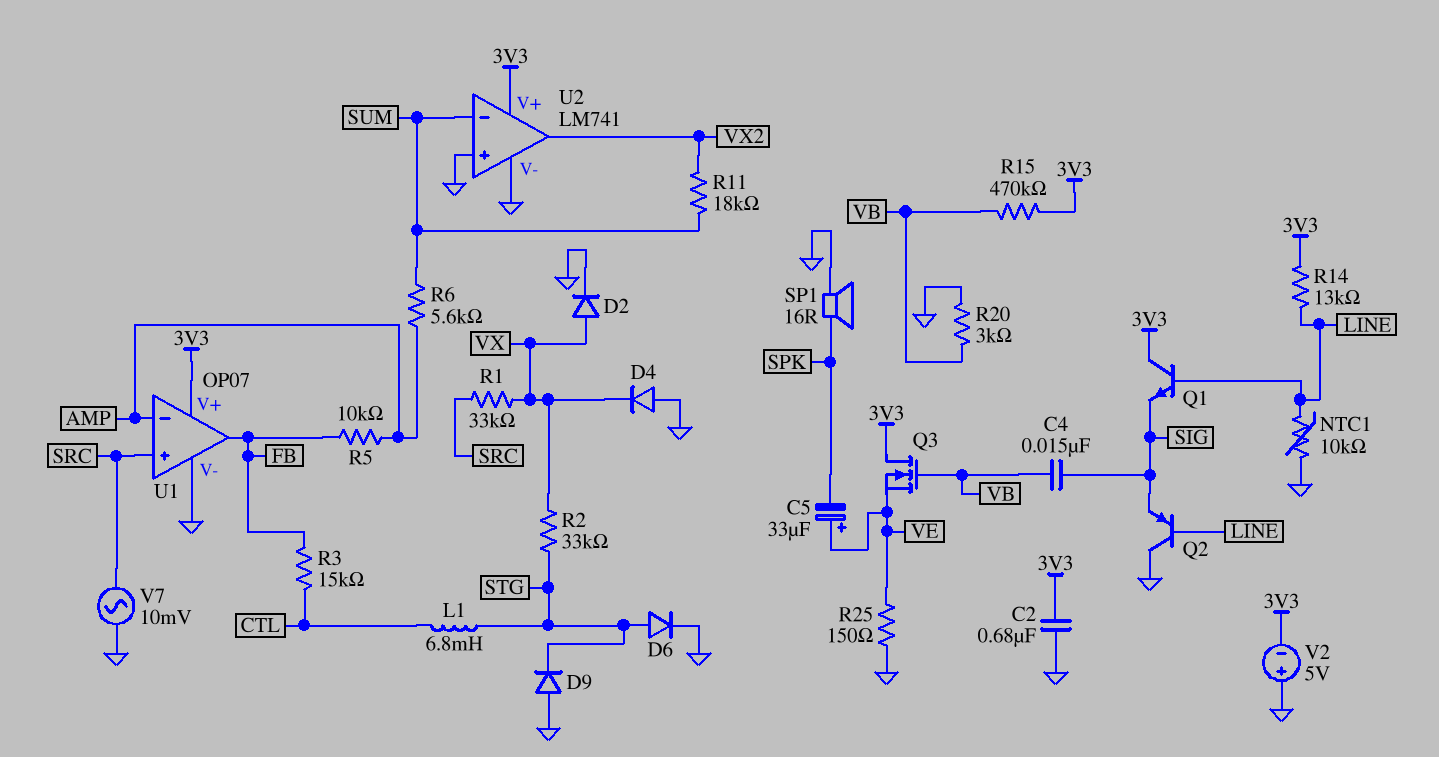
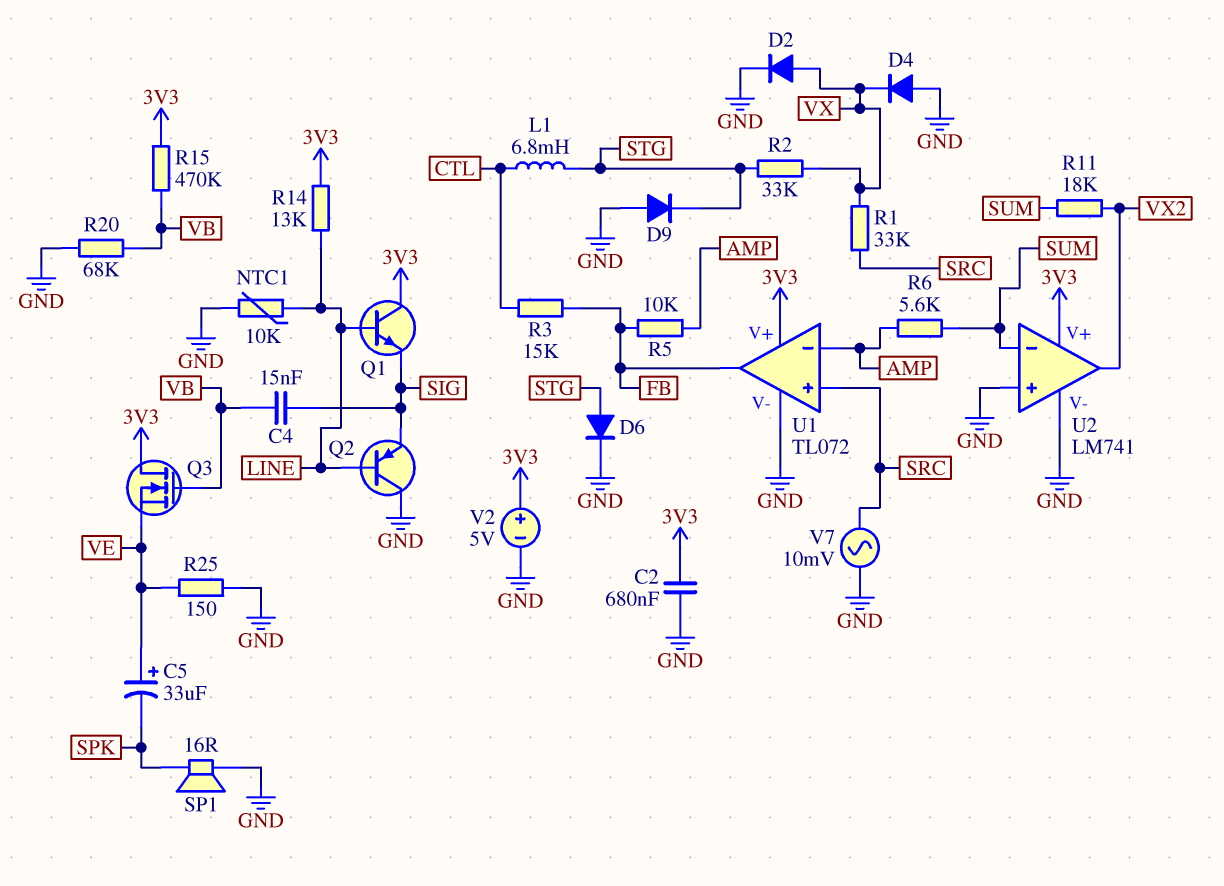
R20: 3k (GND, VB) -> 68k (GND, VB)
U1: OP07 -> TL072
V2: 5V (plus GND, minus 3V3) -> 5V (plus 3V3, minus GND)

